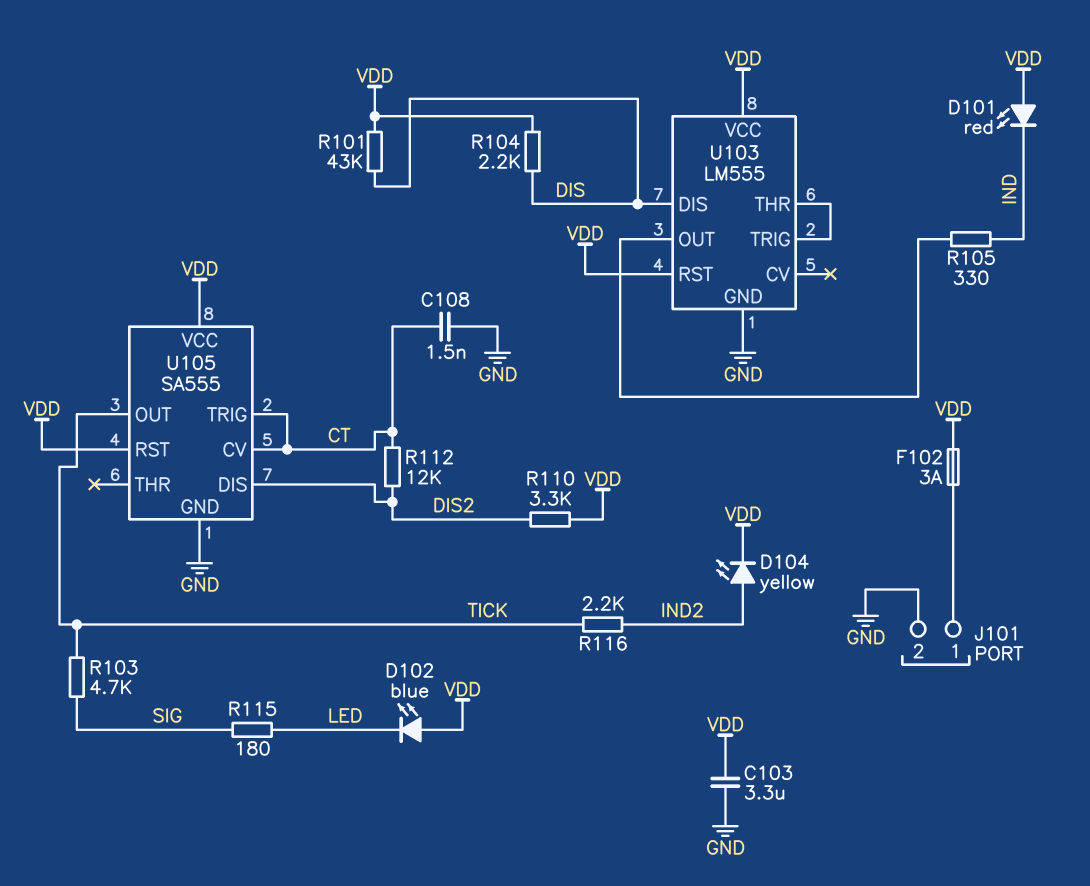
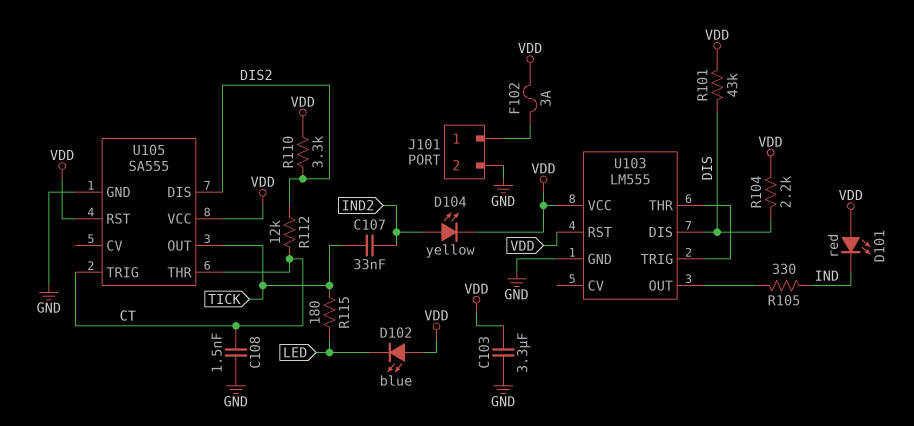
C107: none -> 33nF (IND2, TICK)
R103: 4.7k (SIG, TICK) -> none
R115: 180 (LED, SIG) -> 180 (LED, TICK)
R116: 2.2k (IND2, TICK) -> none
U105 pin CV: CT -> none
U105 pin THR: none -> CT

